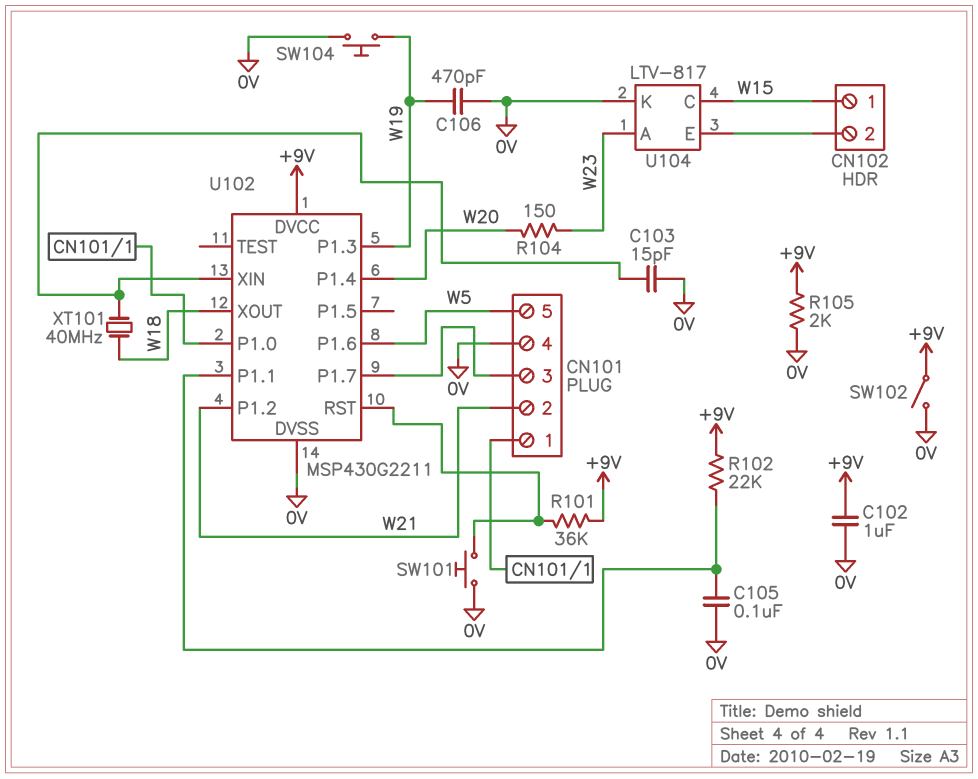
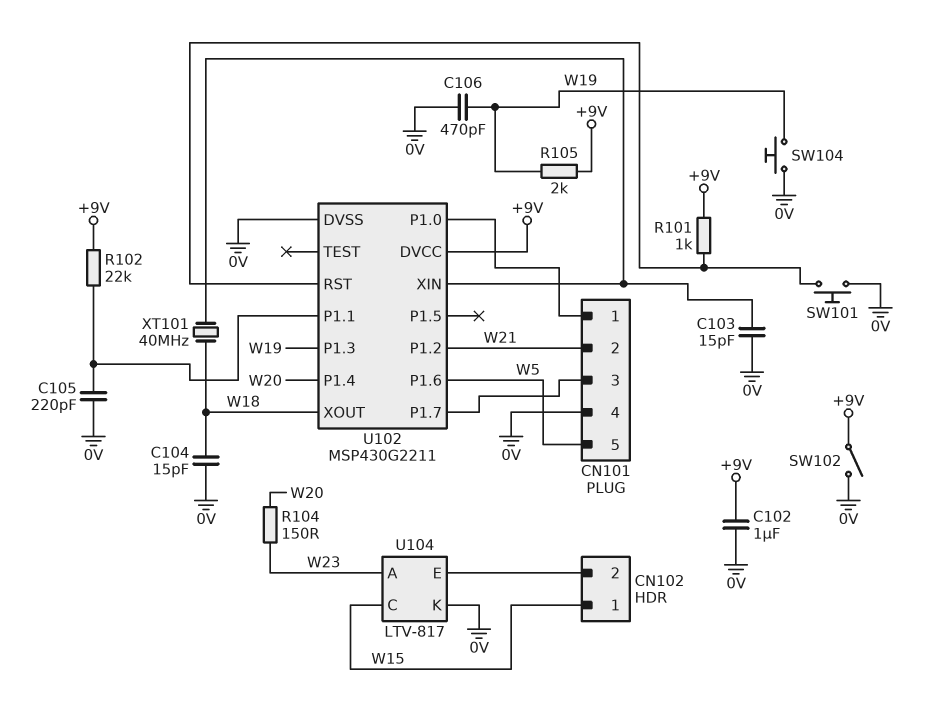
C104: none -> 15pF (0V, W18)
C105: 100nF (0V, U102/P1.1) -> 220pF (0V, U102/P1.1)
R101: 36k (+9V, U102/RST) -> 1k (+9V, U102/RST)
R105: 2k (+9V, 0V) -> 2k (+9V, W19)

